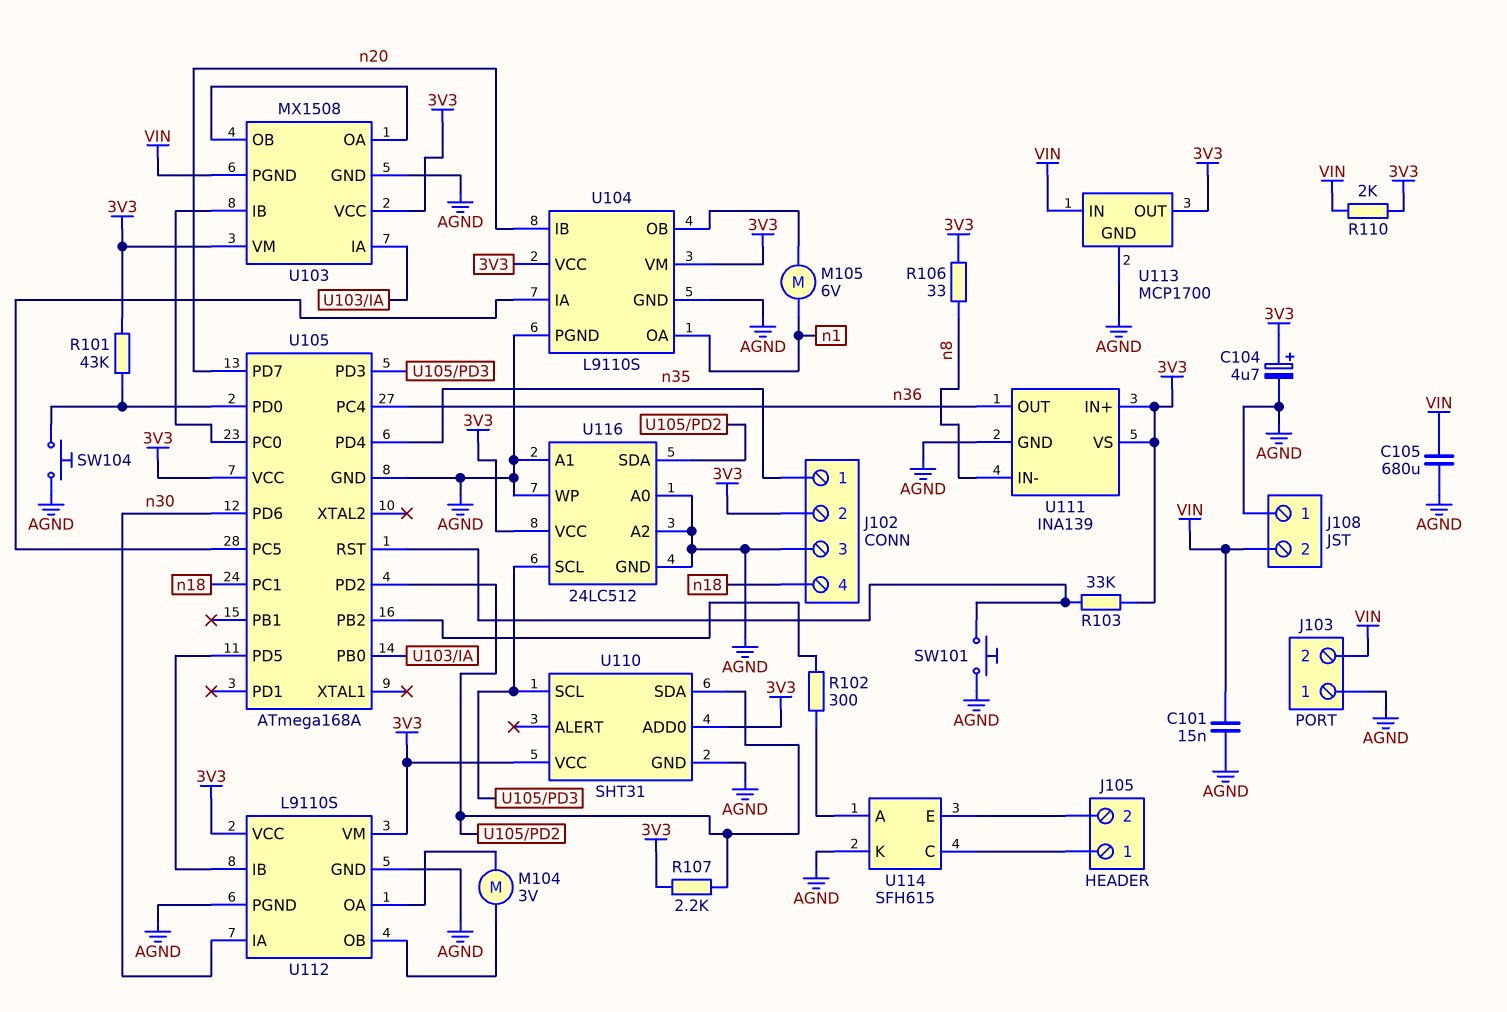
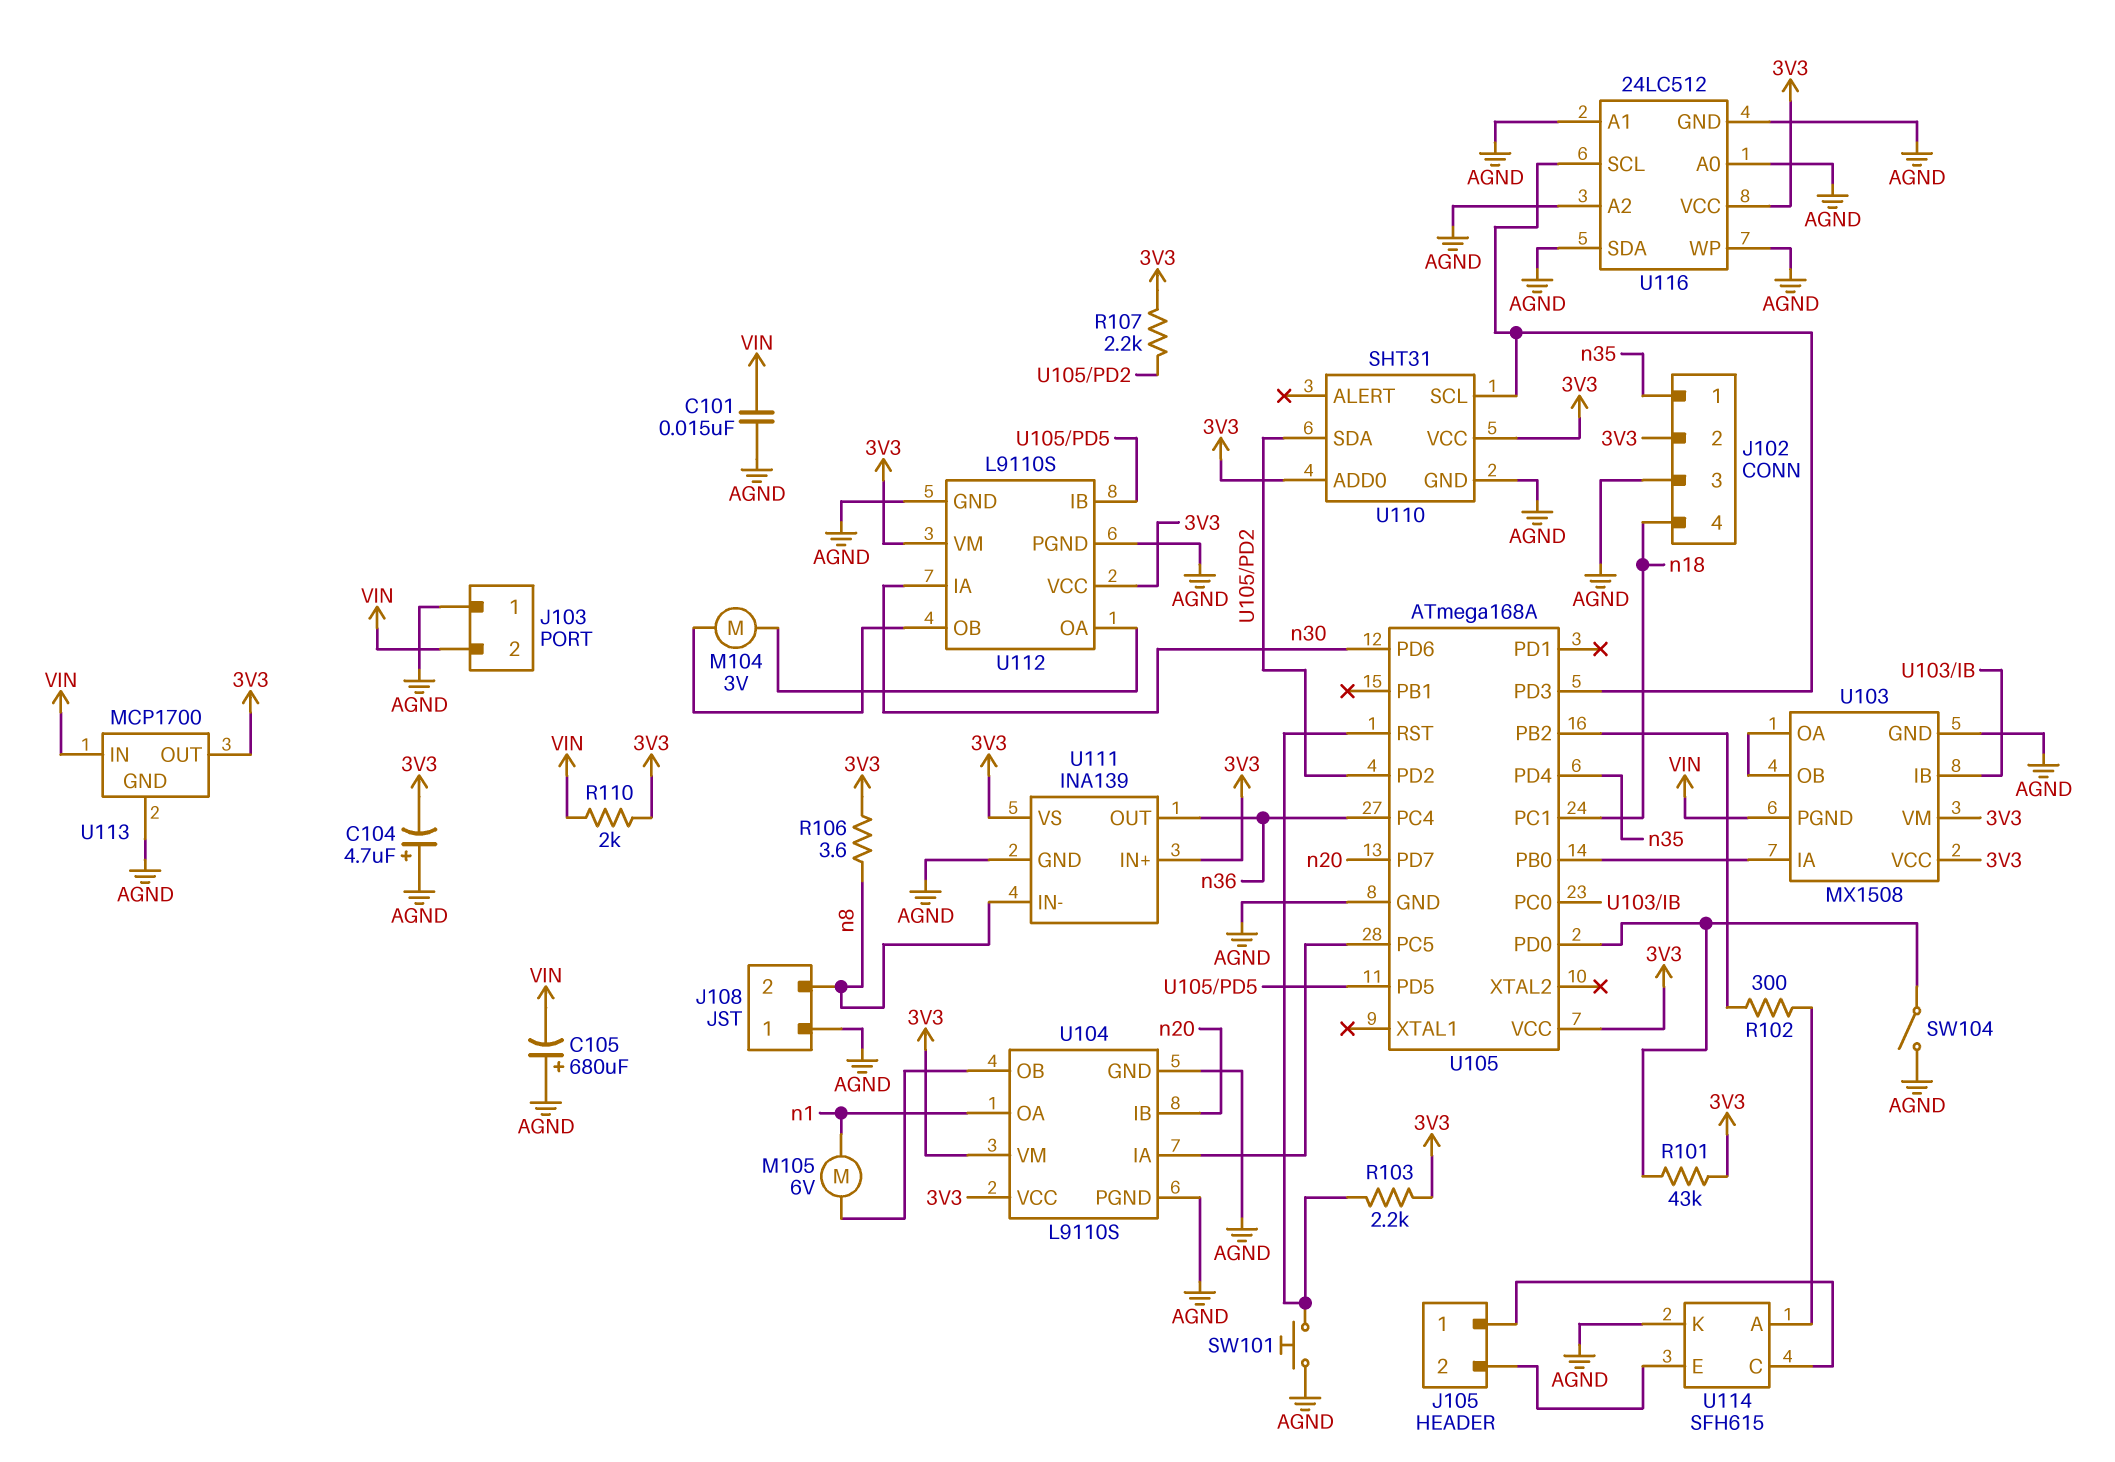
C104: 4.7uF (plus 3V3, minus AGND) -> 4.7uF (plus AGND, minus 3V3)
C105: 680uF (AGND, VIN) -> 680uF (plus AGND, minus VIN)
J108 pin 2: VIN -> n8
R103: 33k (3V3, U105/RST) -> 2.2k (3V3, U105/RST)
R106: 33 (3V3, n8) -> 3.6 (3V3, n8)
SW104: button (AGND, U105/PD0) -> switch (AGND, U105/PD0)
U116 pin SDA: U105/PD2 -> AGND

